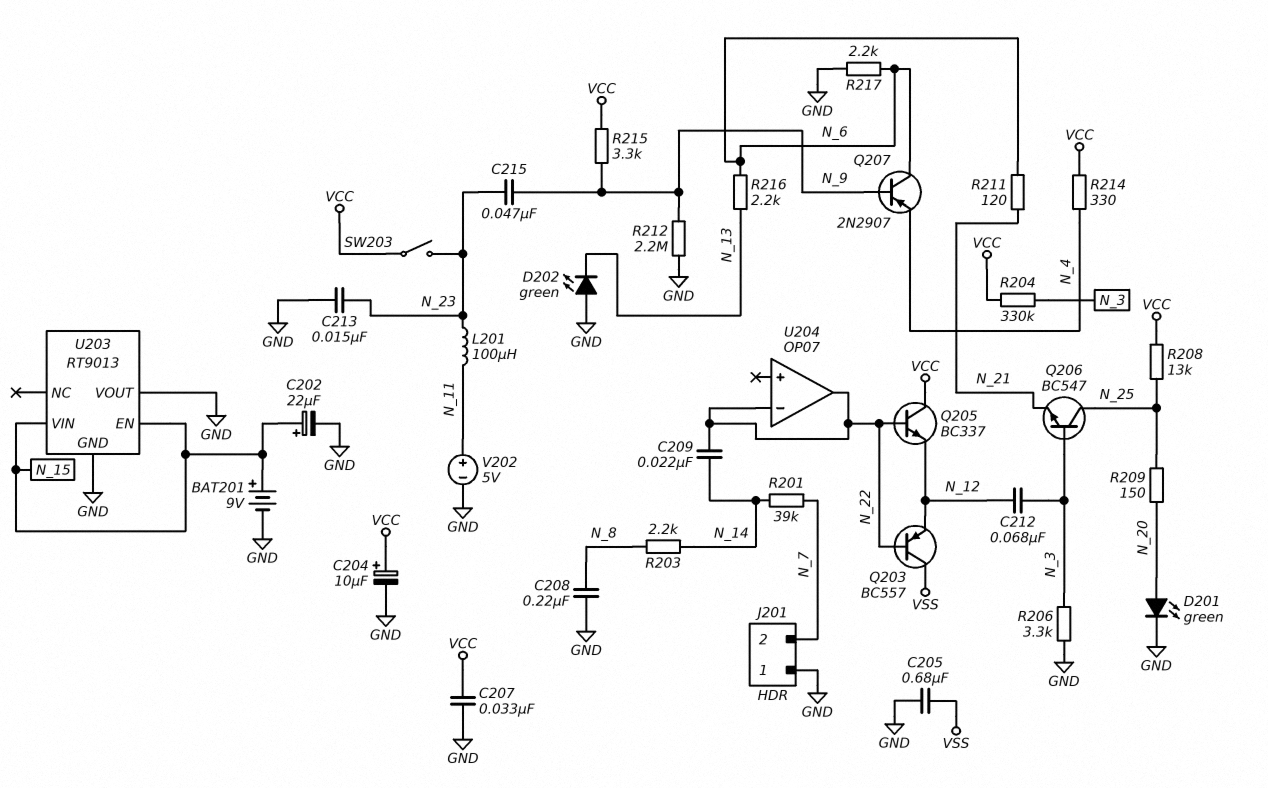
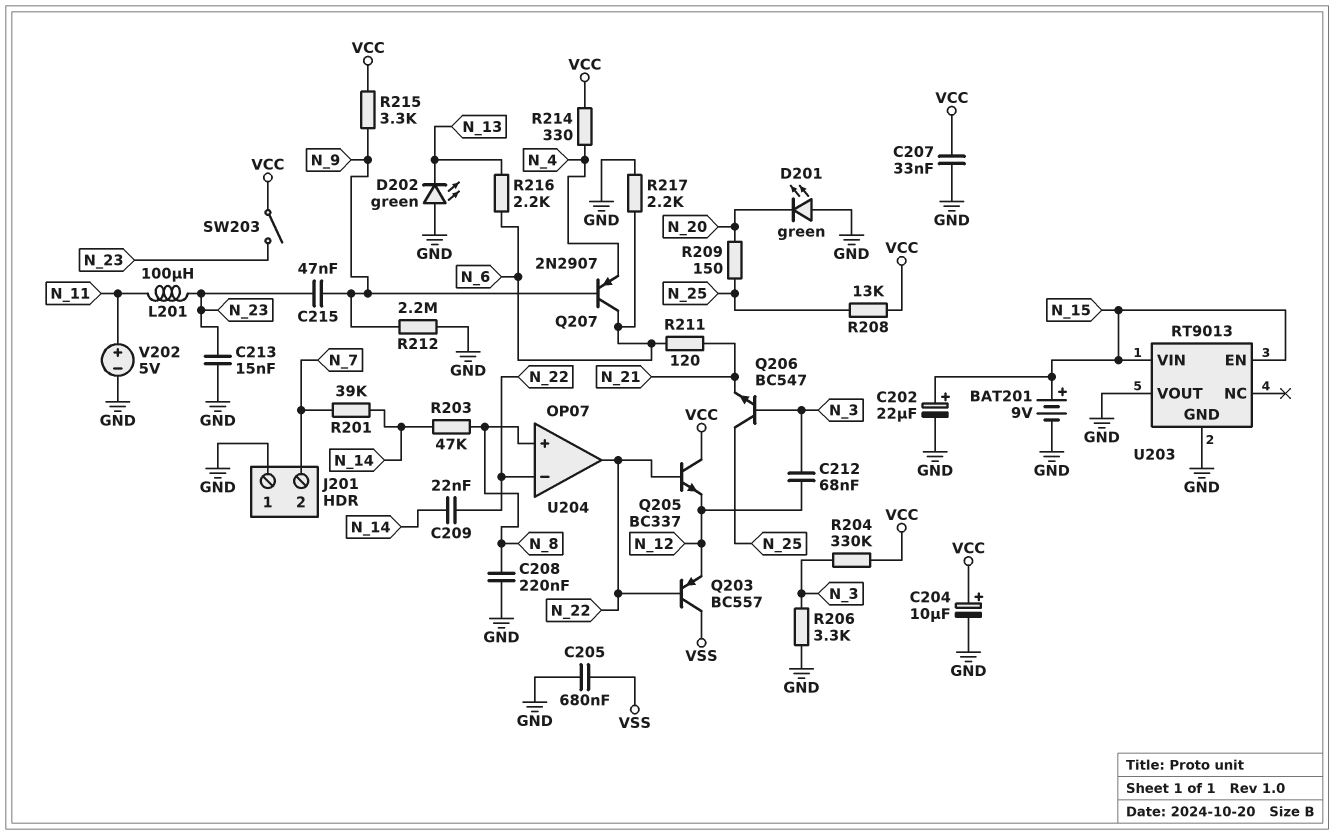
D201: LED green (A N_20, K GND) -> LED green (A GND, K N_20)
R203: 2.2k (N_8, N_14) -> 47k (N_8, N_14)
U204 pin in+: none -> N_8

